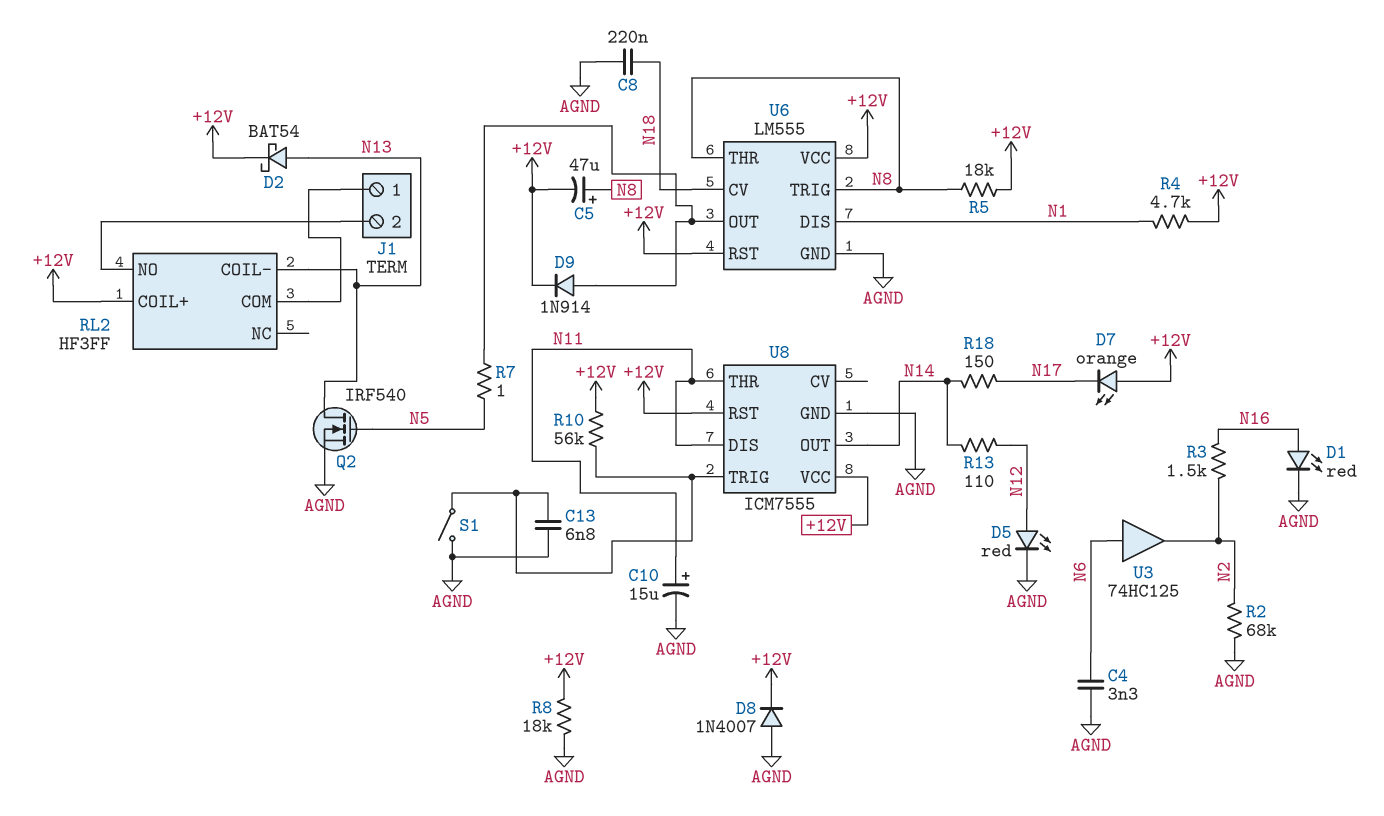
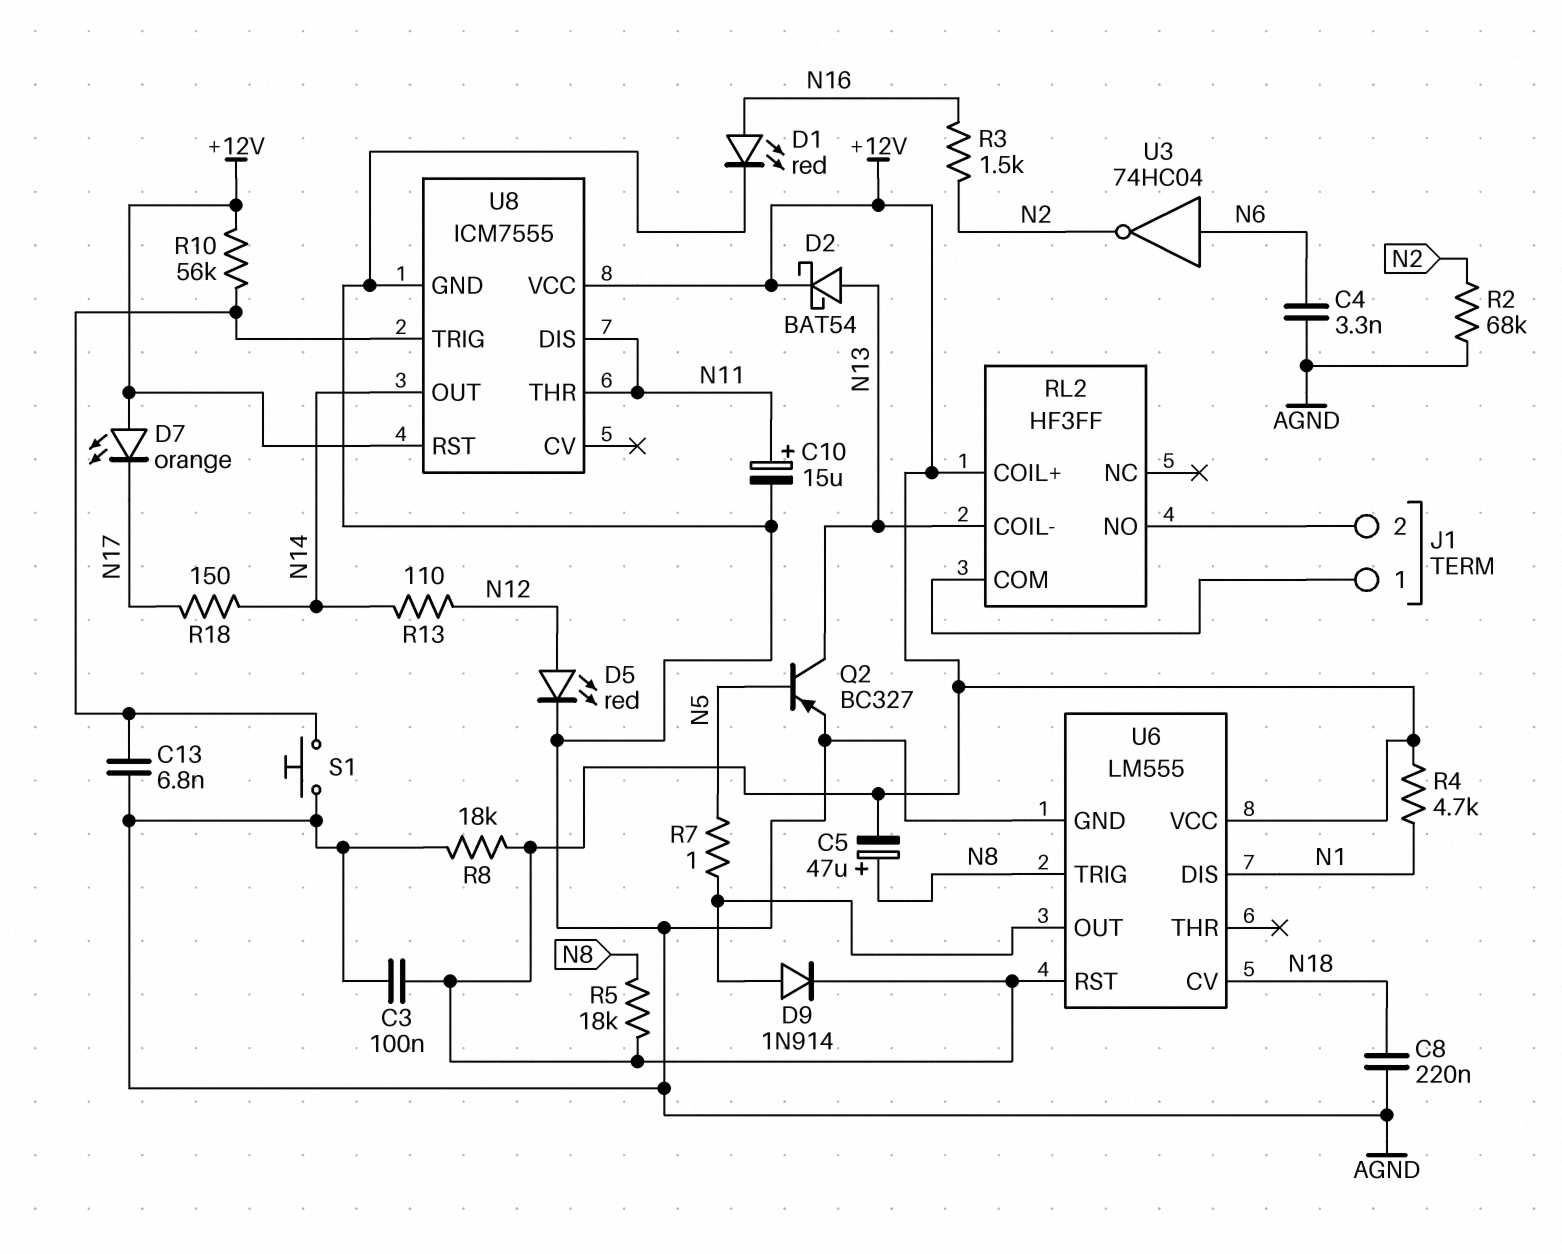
C3: none -> 100nF (+12V, AGND)
D8: diode 1N4007 (A AGND, K +12V) -> none
Q2: NMOS IRF540 (G N5, D N13, S AGND) -> PNP BC327 (B N5, C N13, E AGND)
S1: switch (AGND, U8/TRIG) -> button (AGND, U8/TRIG)
U3: buffer 74HC125 (in N6, out N2) -> NOT 74HC04 (in N6, out N2)
U6 pin THR: N8 -> none

